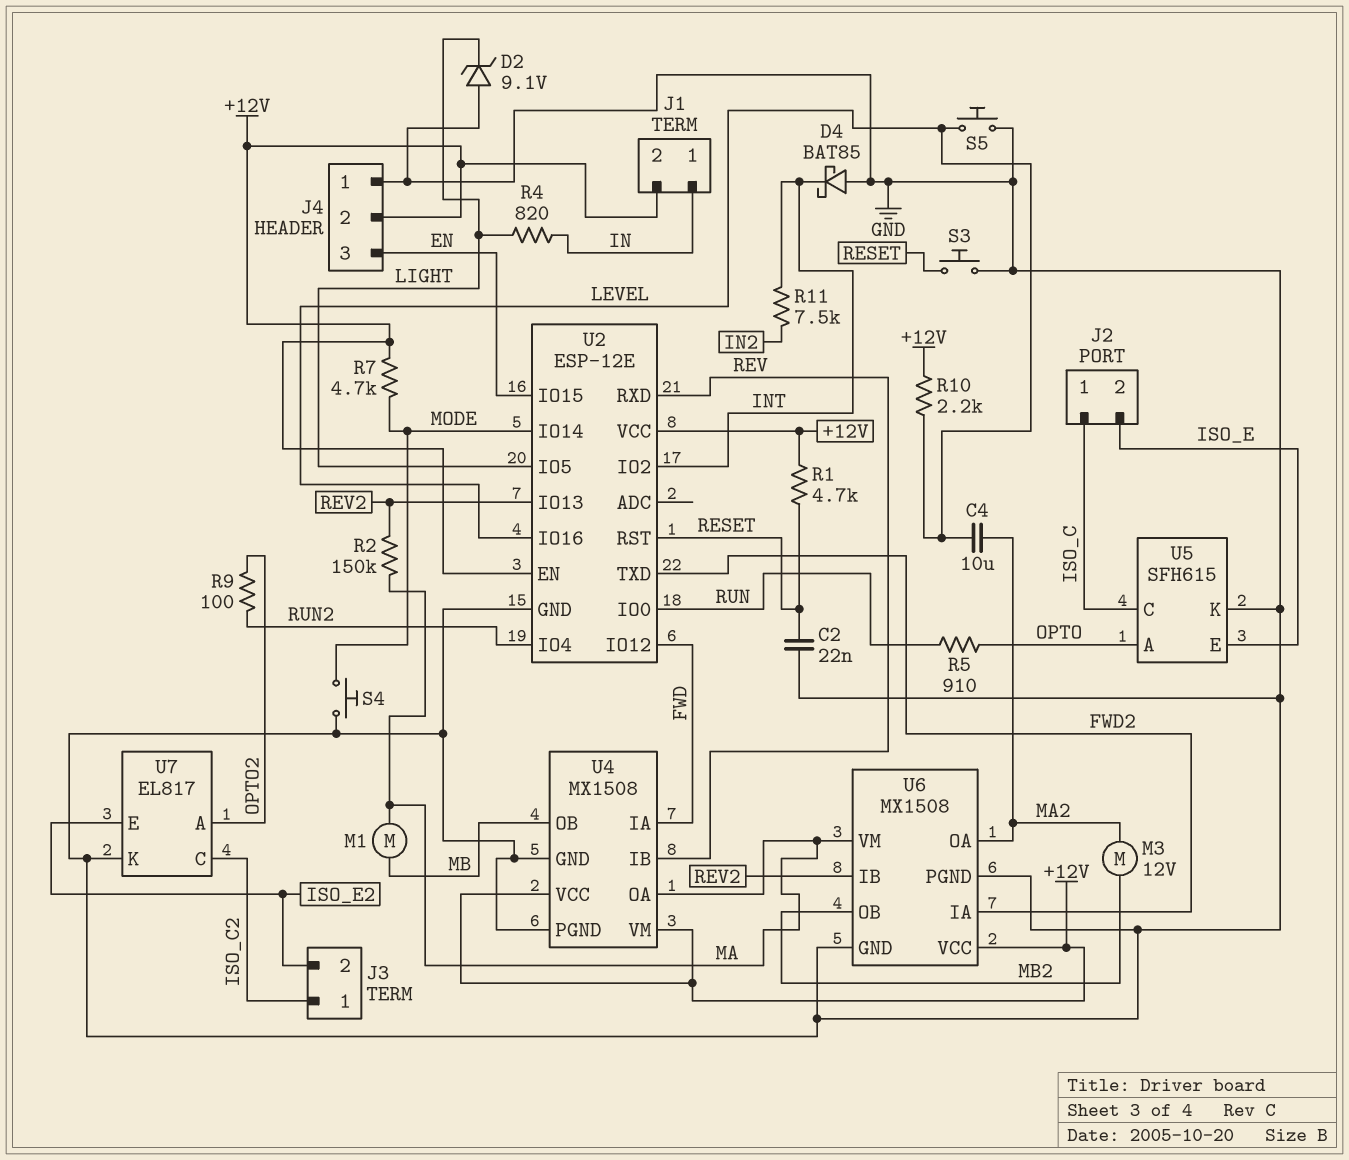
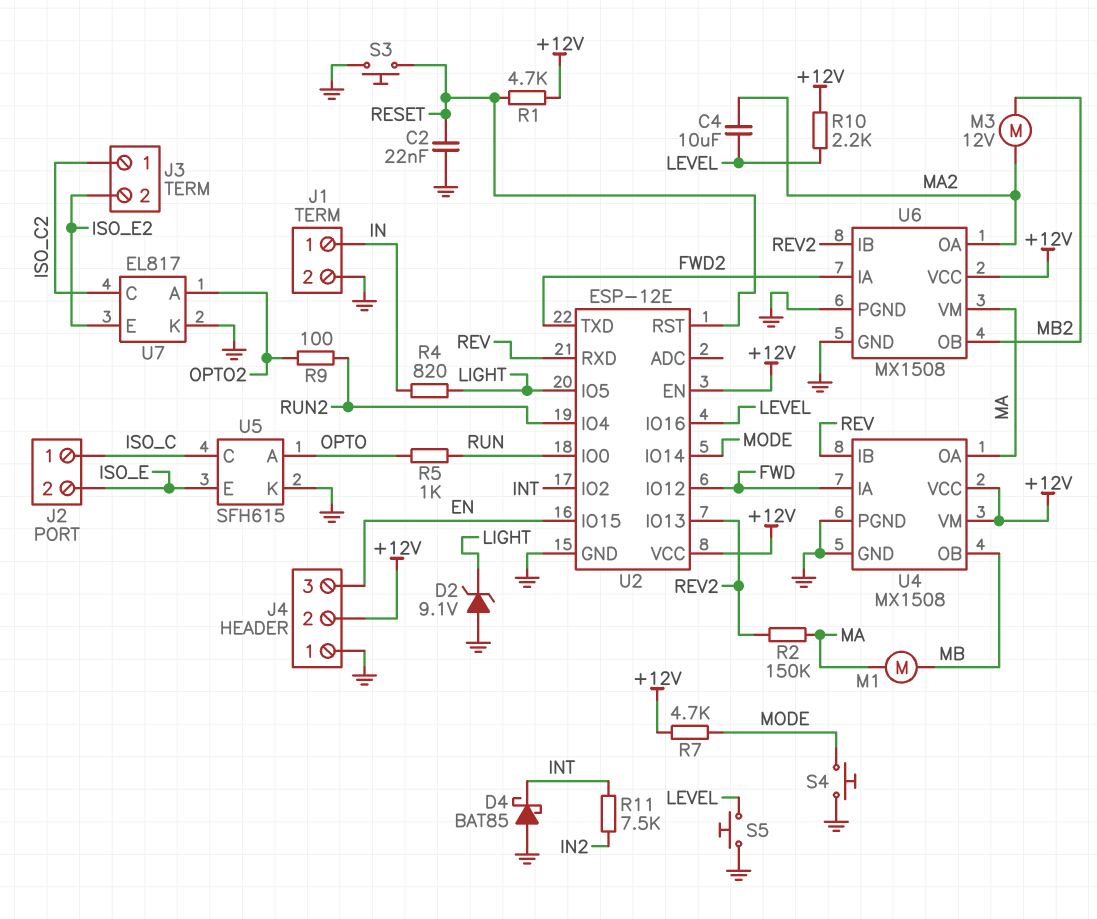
J1 pin 2: +12V -> GND
R5: 910 (OPTO, RUN) -> 1k (OPTO, RUN)

